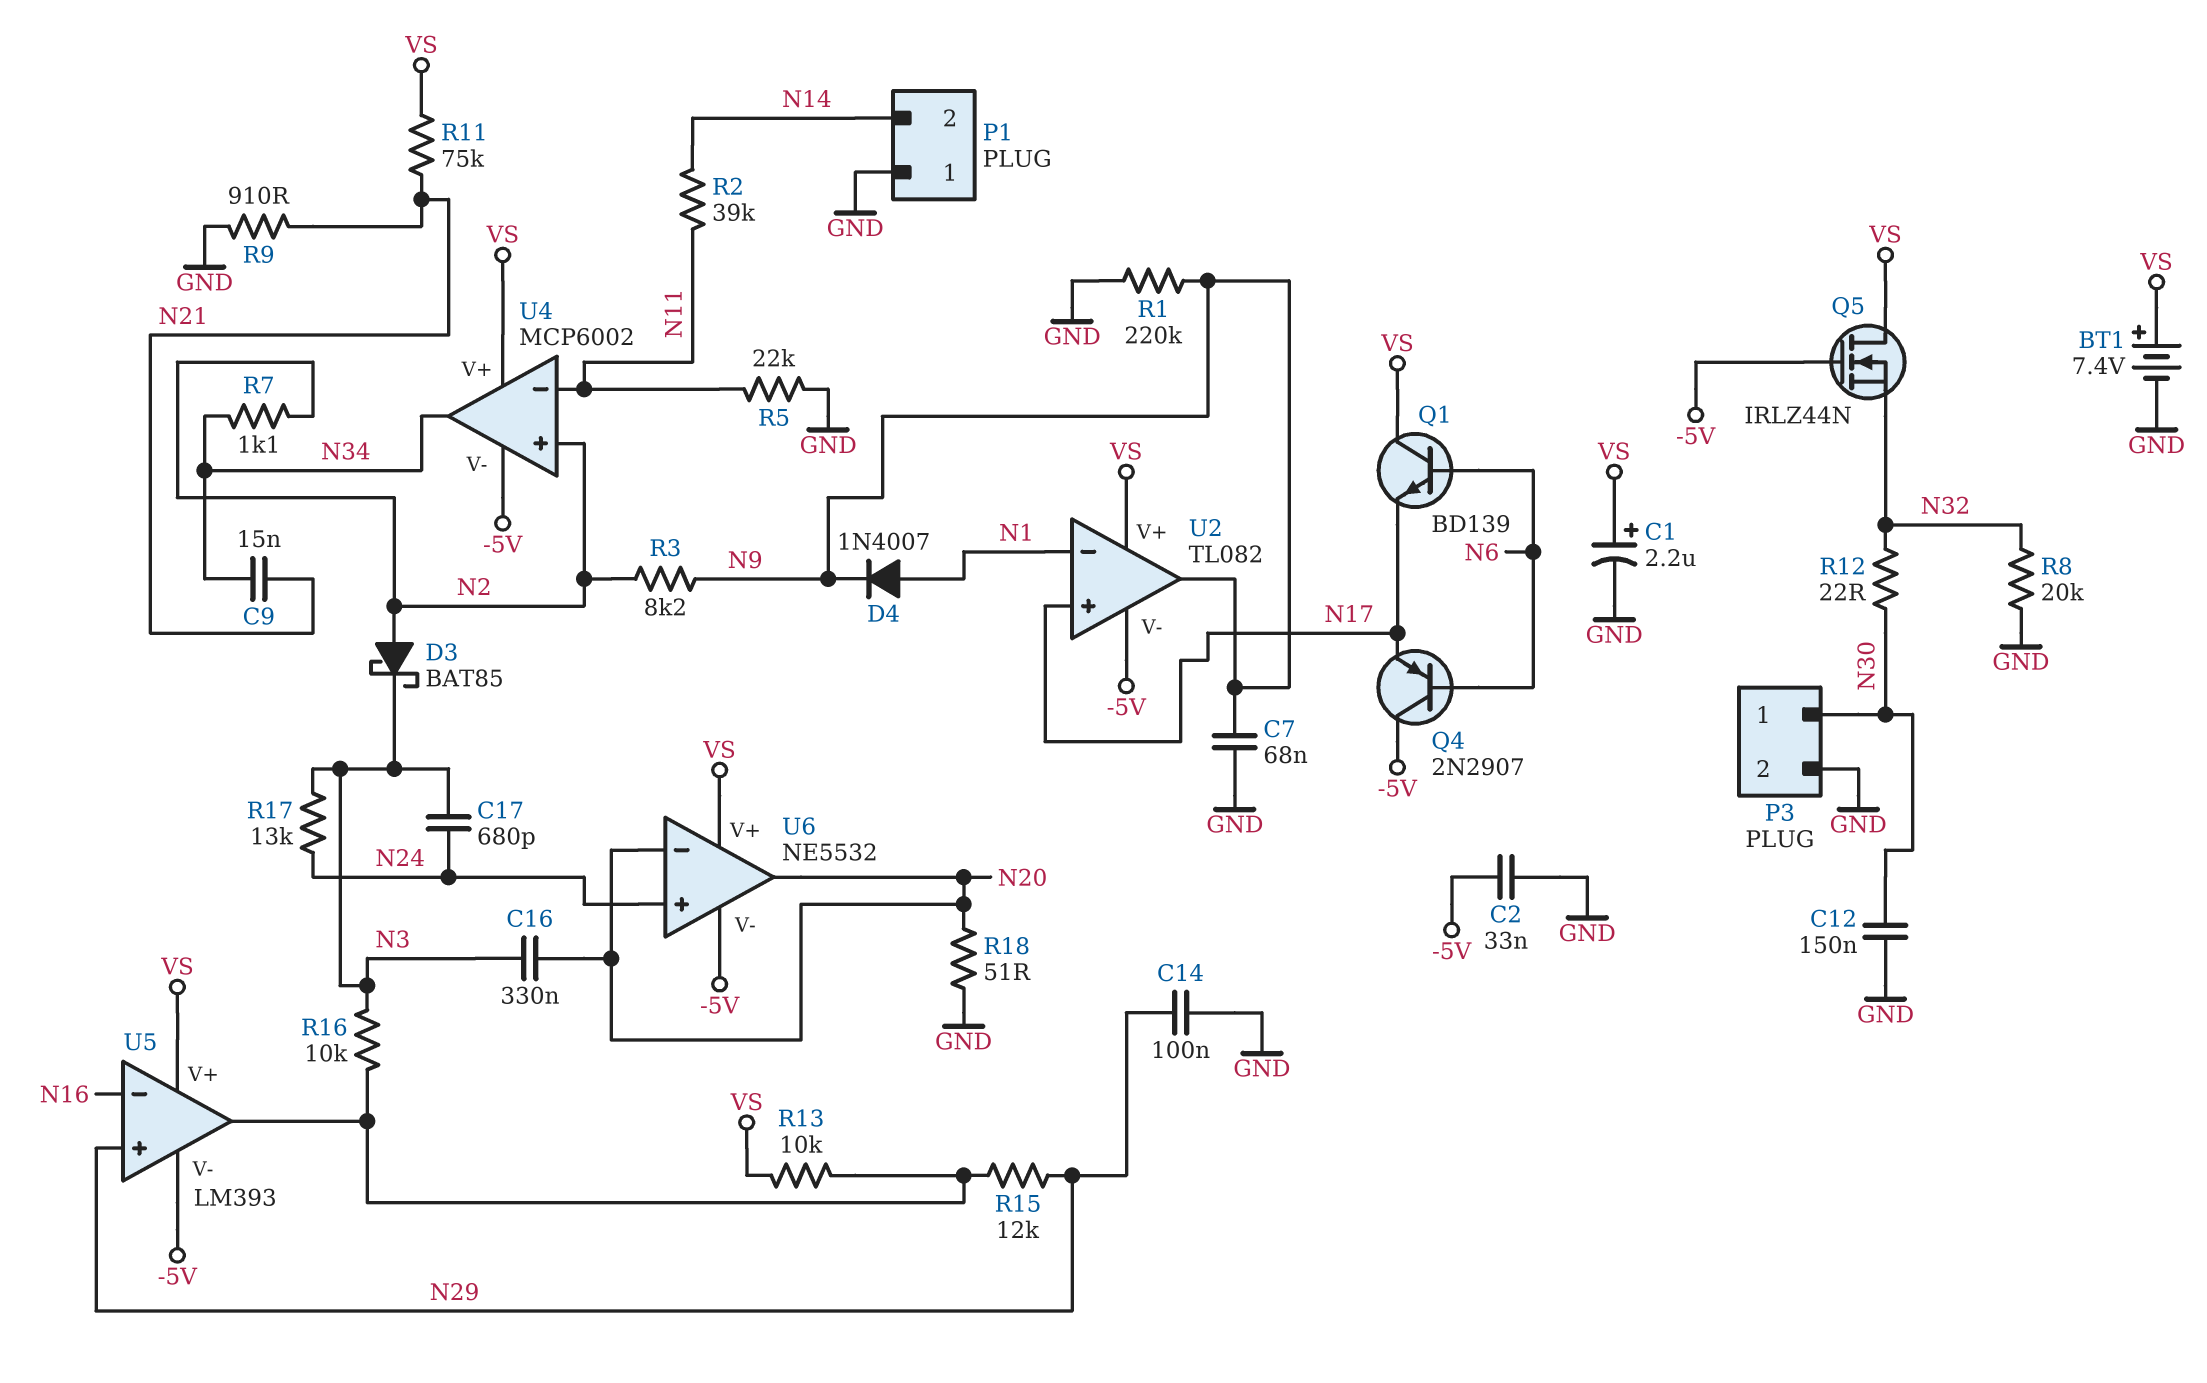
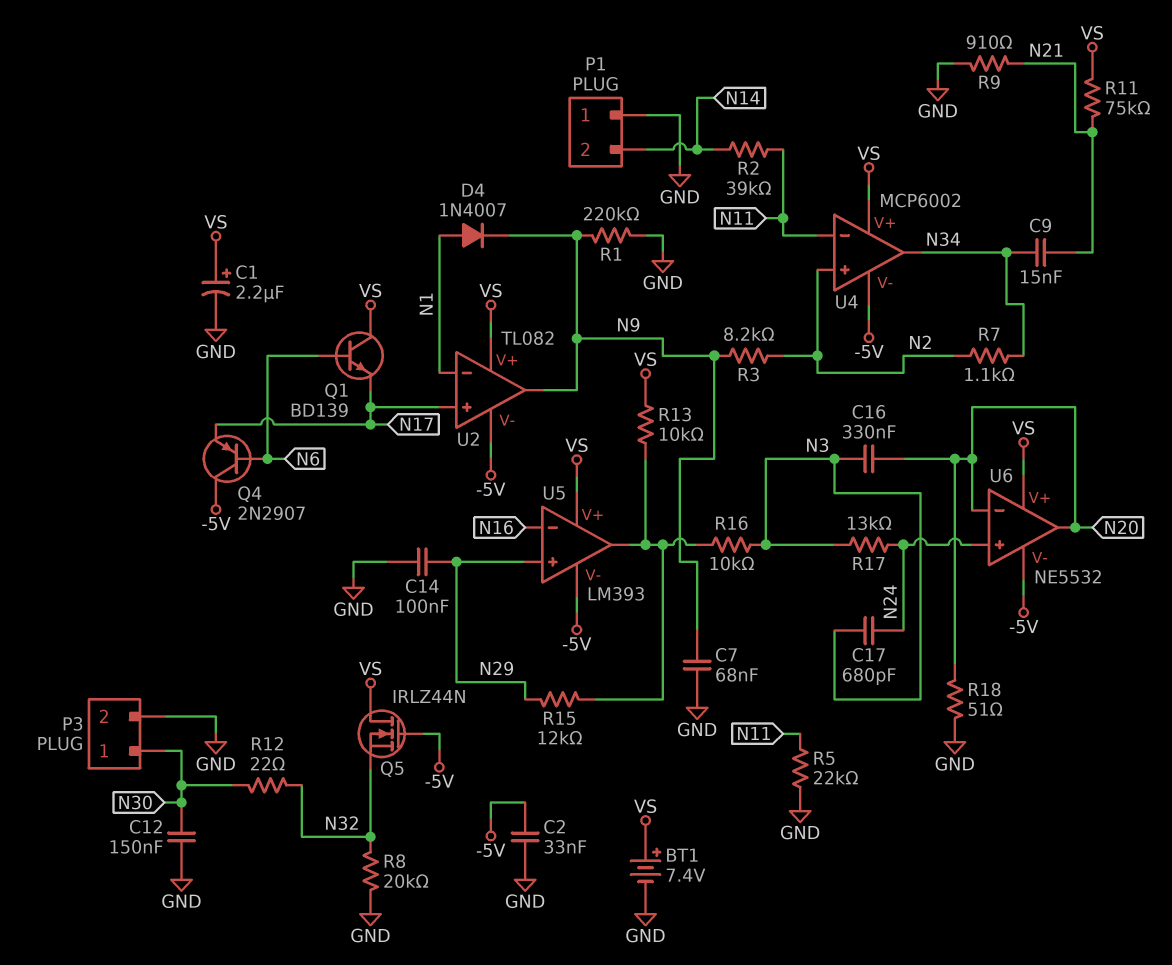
D3: schottky BAT85 (A N2, K N3) -> none

